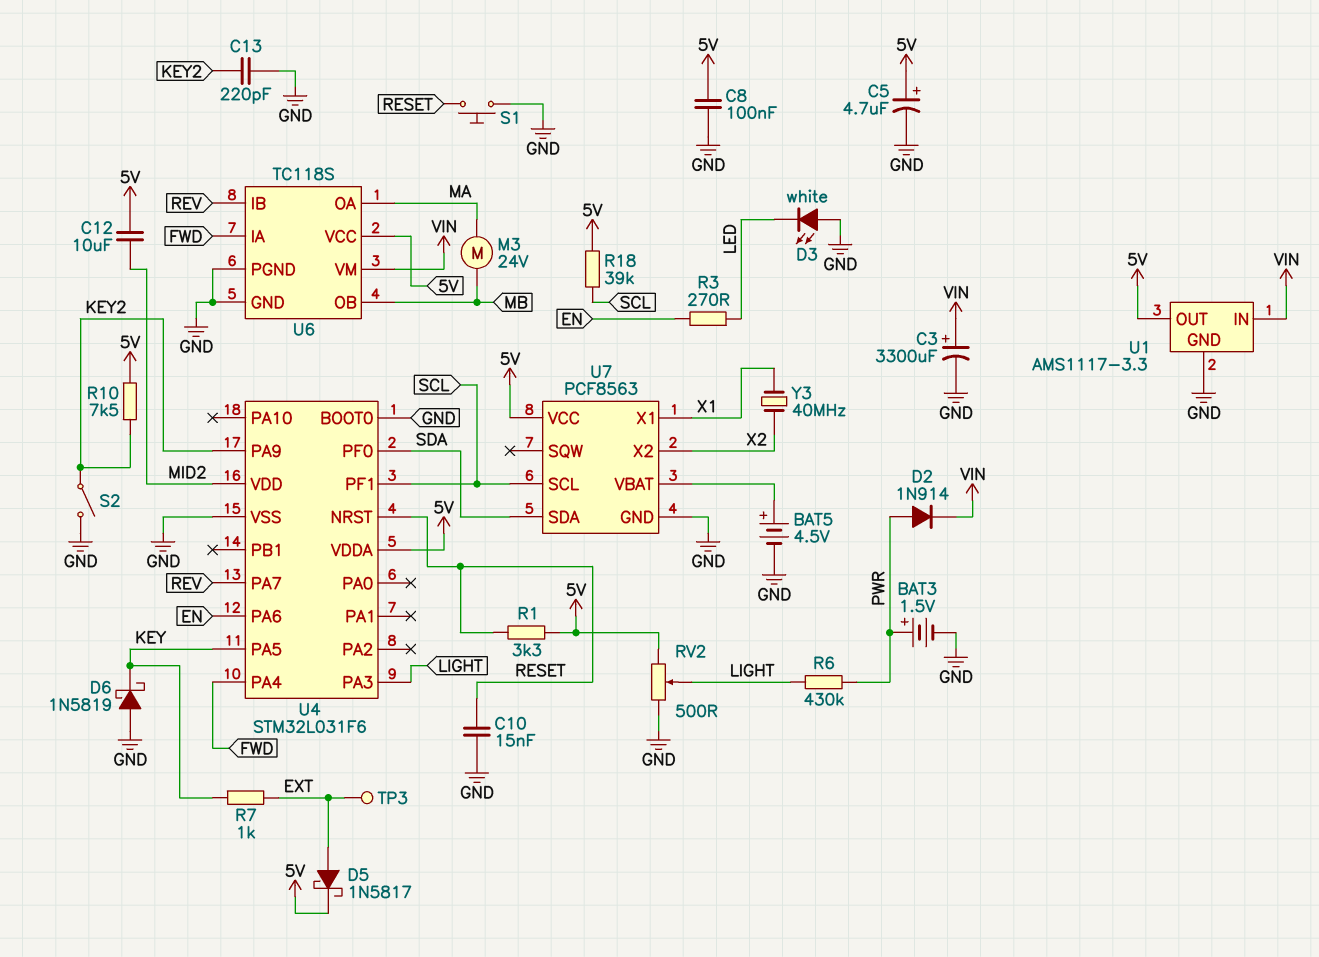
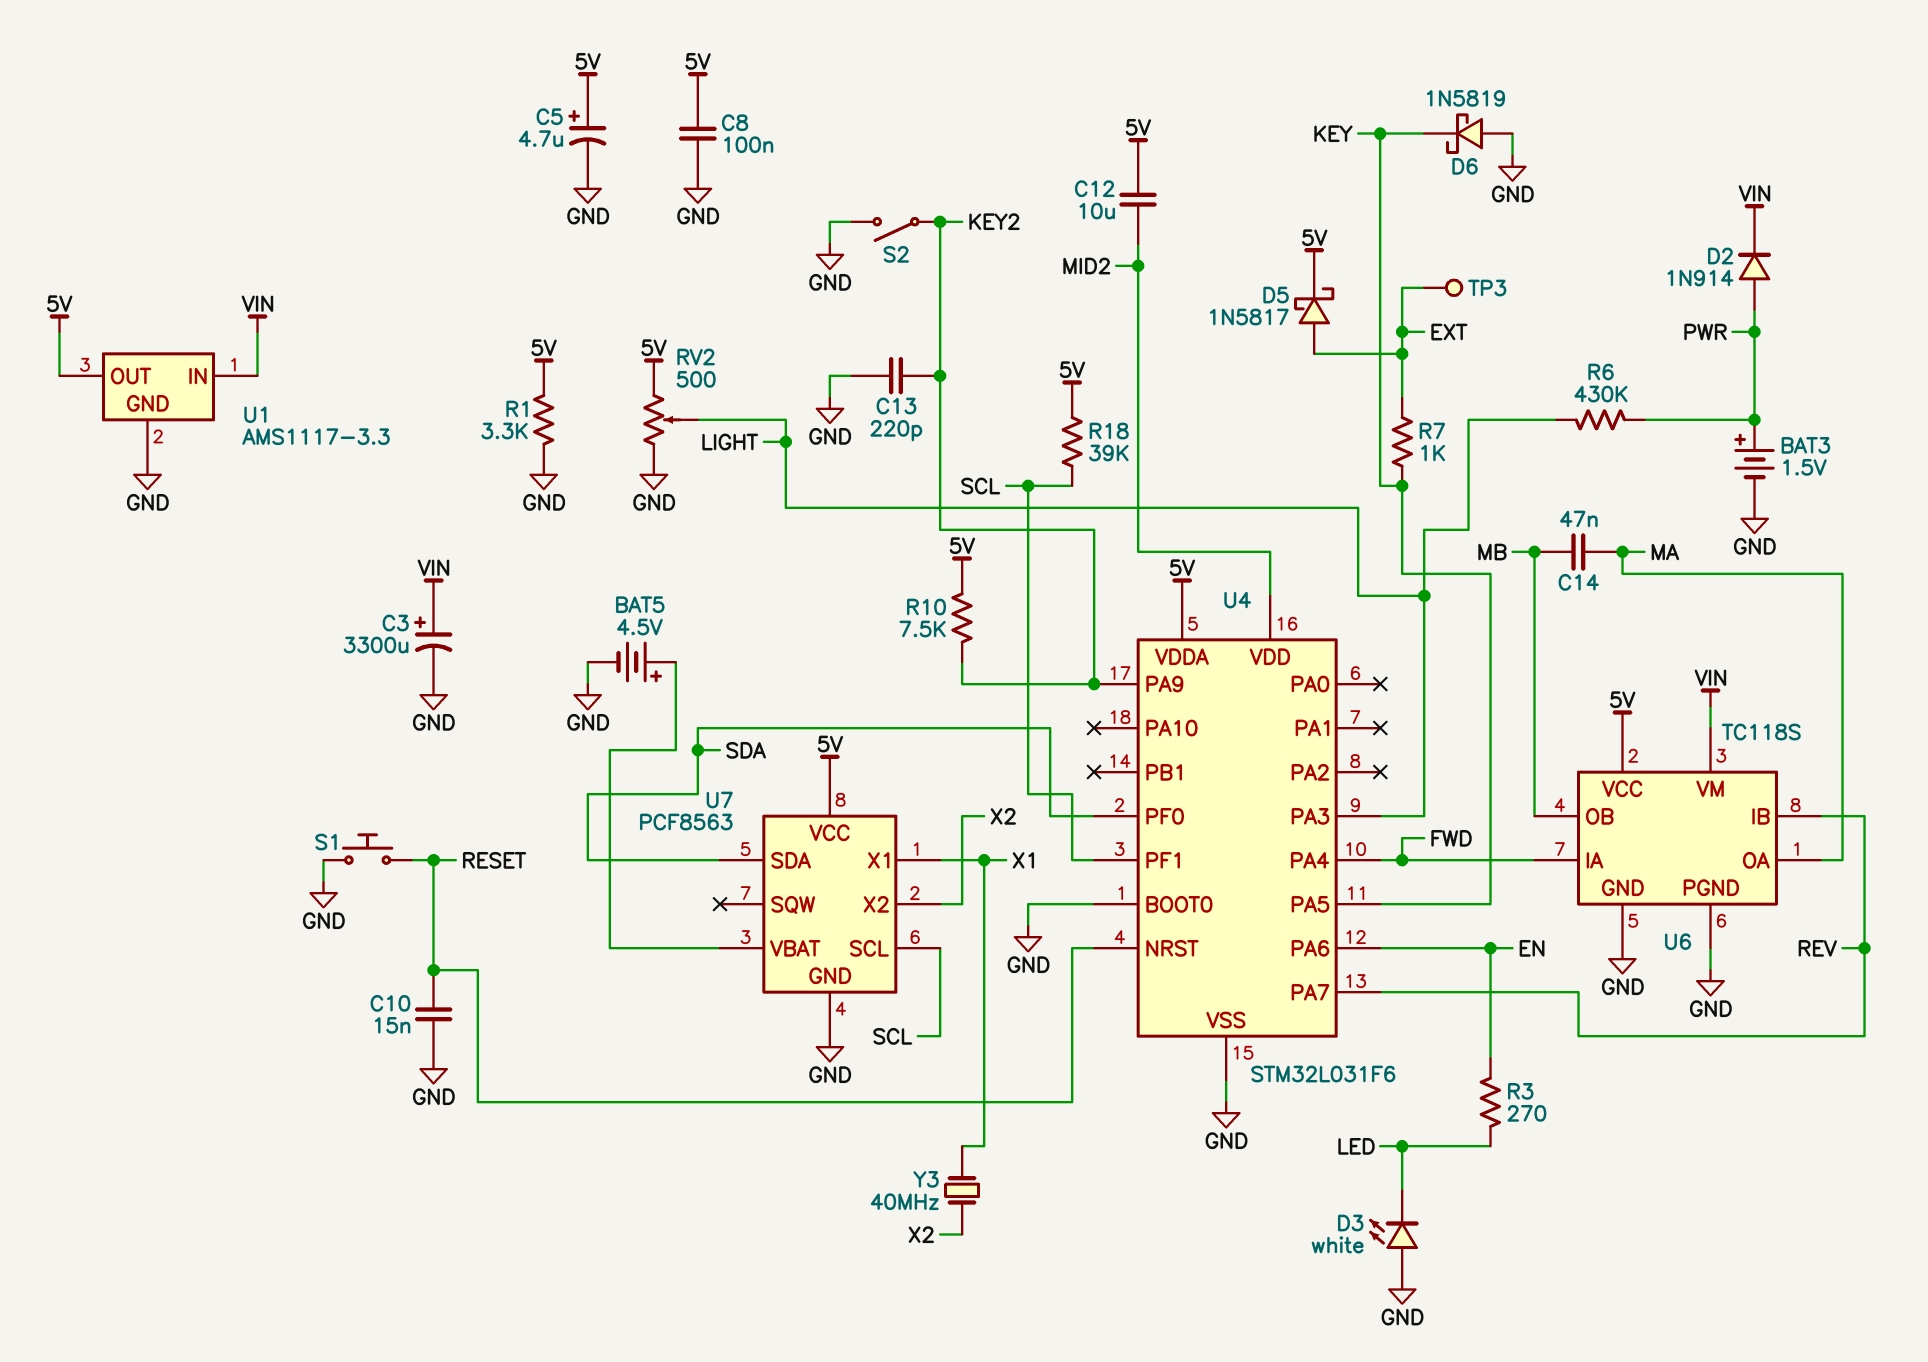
C14: none -> 47nF (MA, MB)
M3: motor 24V (MA, MB) -> none
R1: 3.3k (5V, RESET) -> 3.3k (5V, GND)

